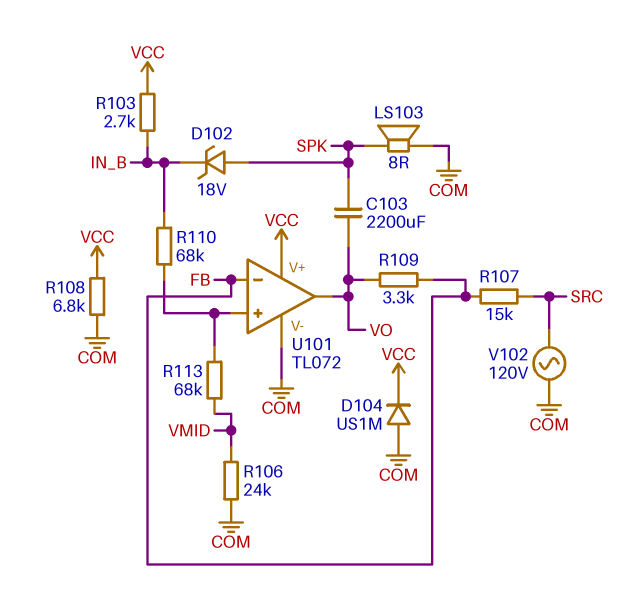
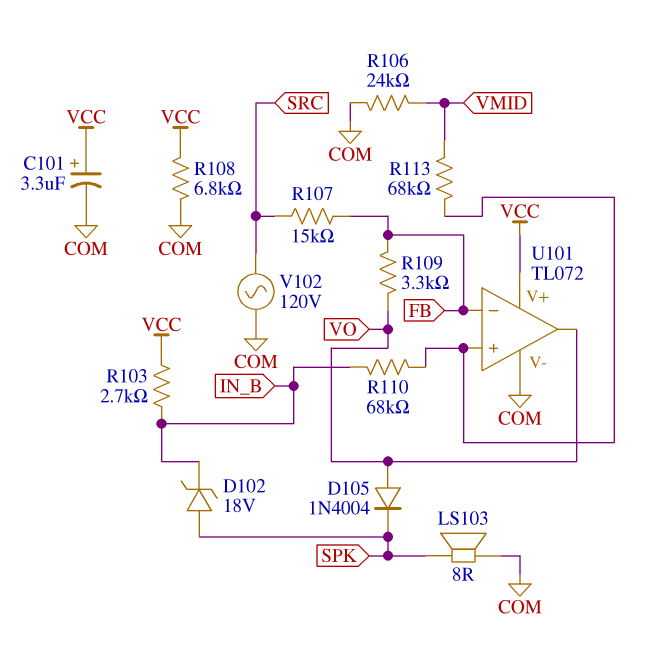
C101: none -> 3.3uF (plus VCC, minus COM)
C103: 2200uF (SPK, VO) -> none
D104: diode US1M (A COM, K VCC) -> none
D105: none -> diode 1N4004 (A VO, K SPK)

